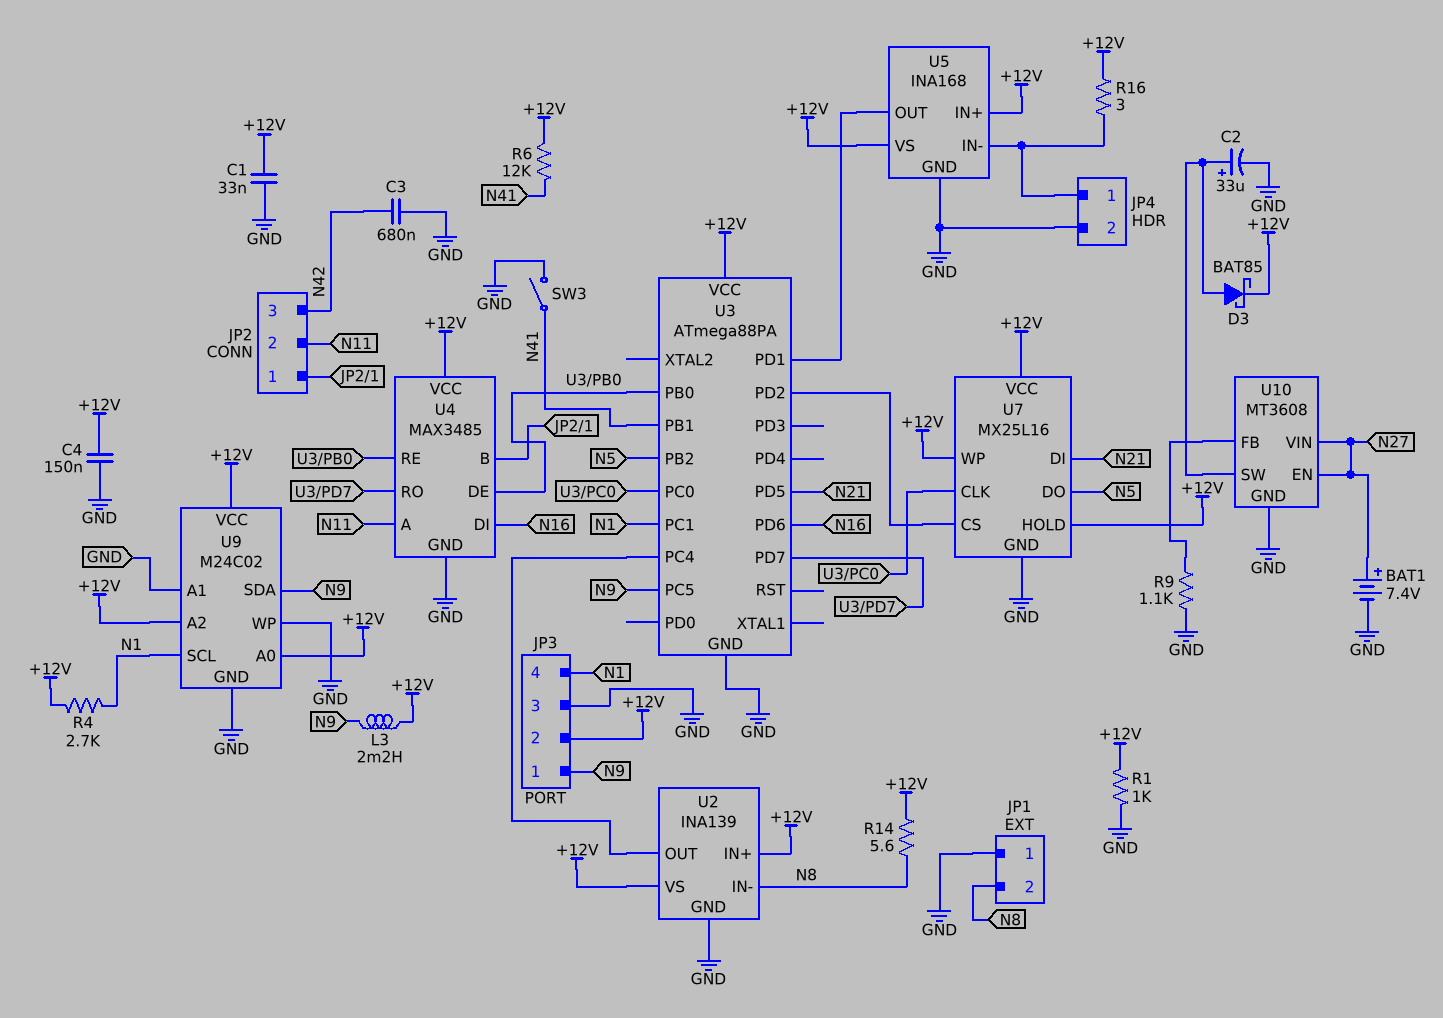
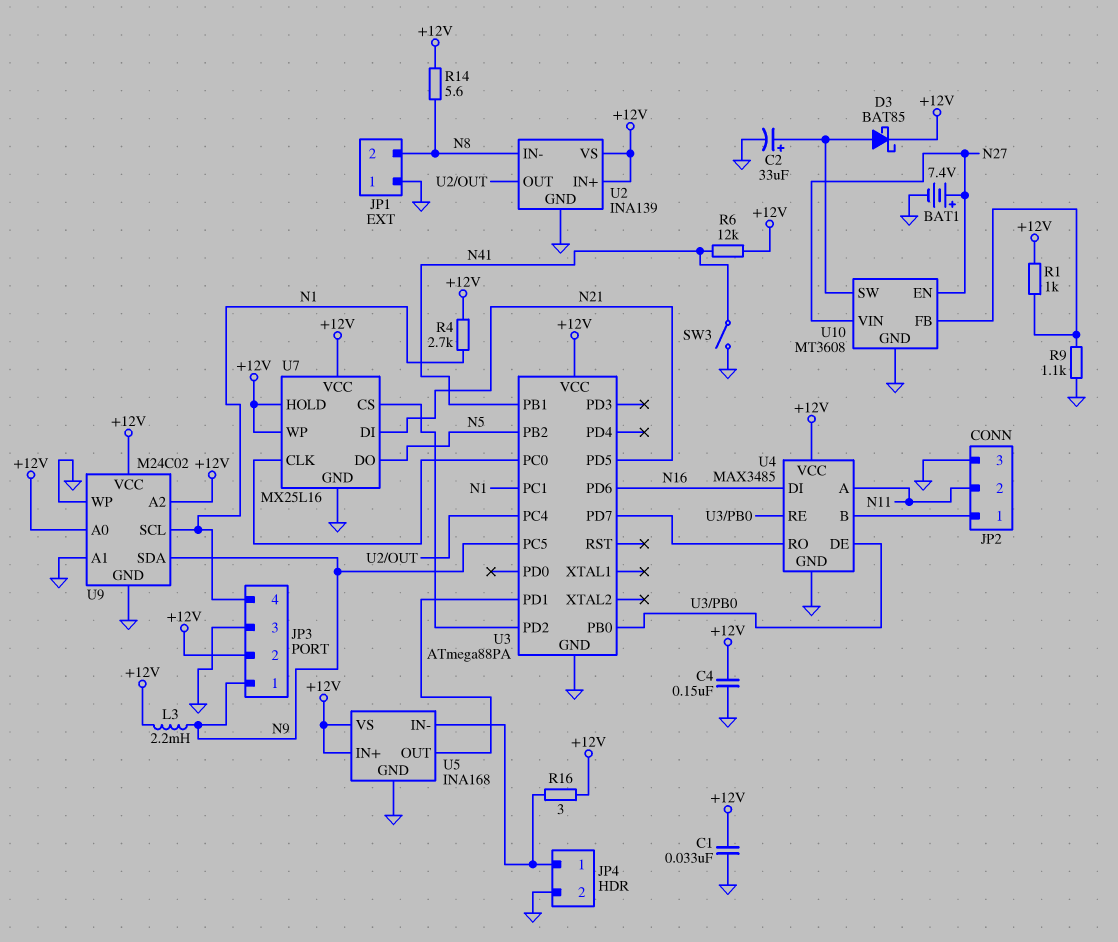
C3: 680nF (GND, N42) -> none
JP2 pin 3: N42 -> GND
R1: 1k (+12V, GND) -> 1k (+12V, U10/FB)

